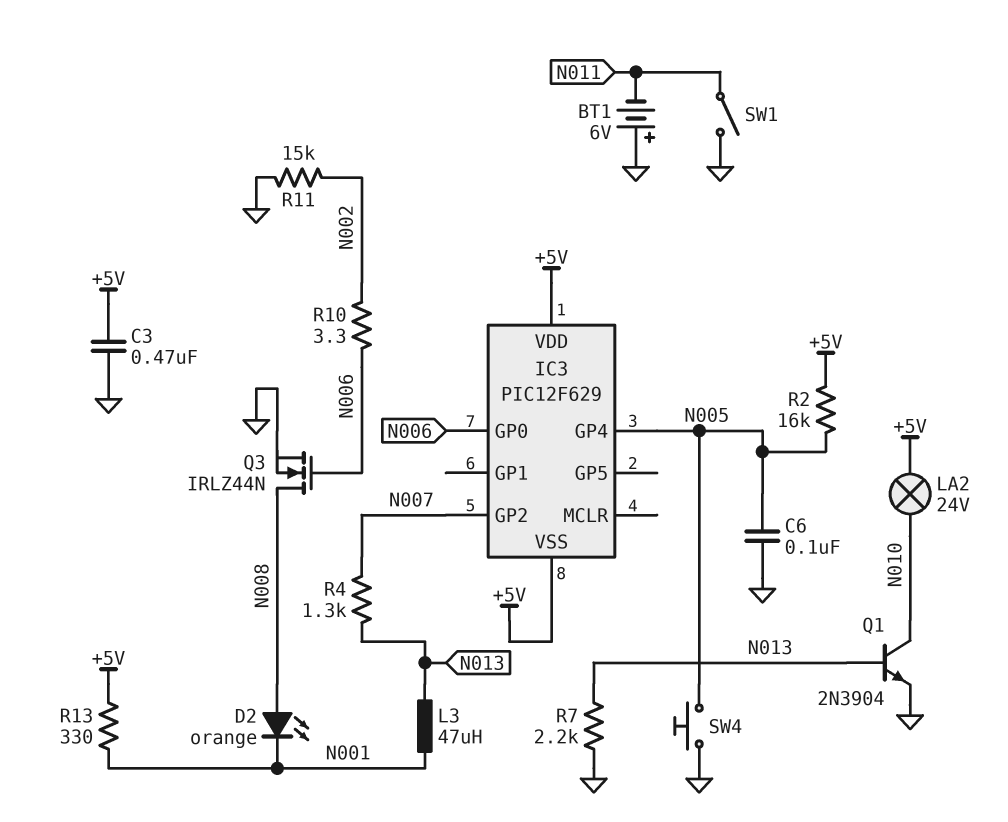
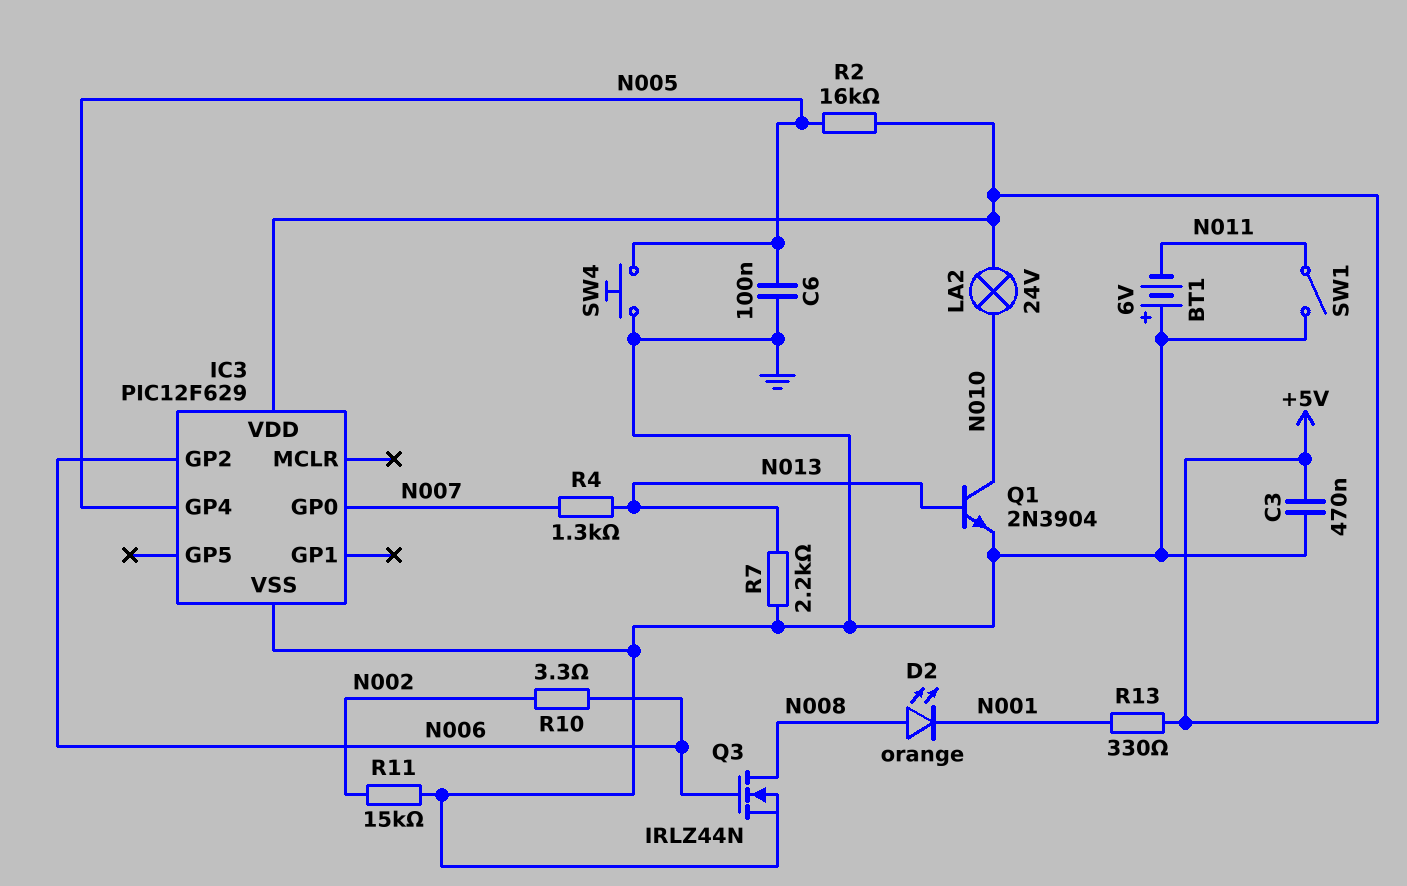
IC3 pin GP0: N006 -> N007
IC3 pin GP2: N007 -> N006
IC3 pin VSS: +5V -> GND
L3: 47uH (N001, N013) -> none

